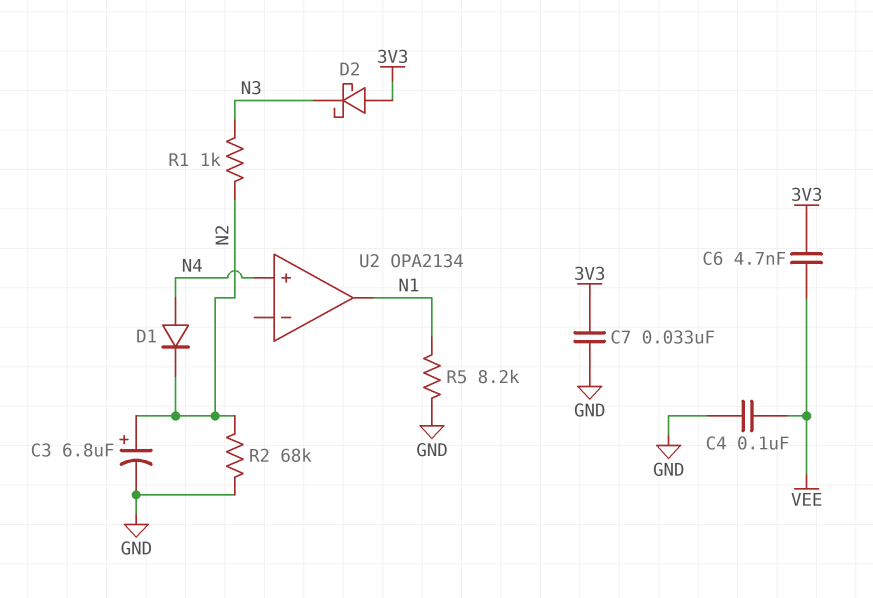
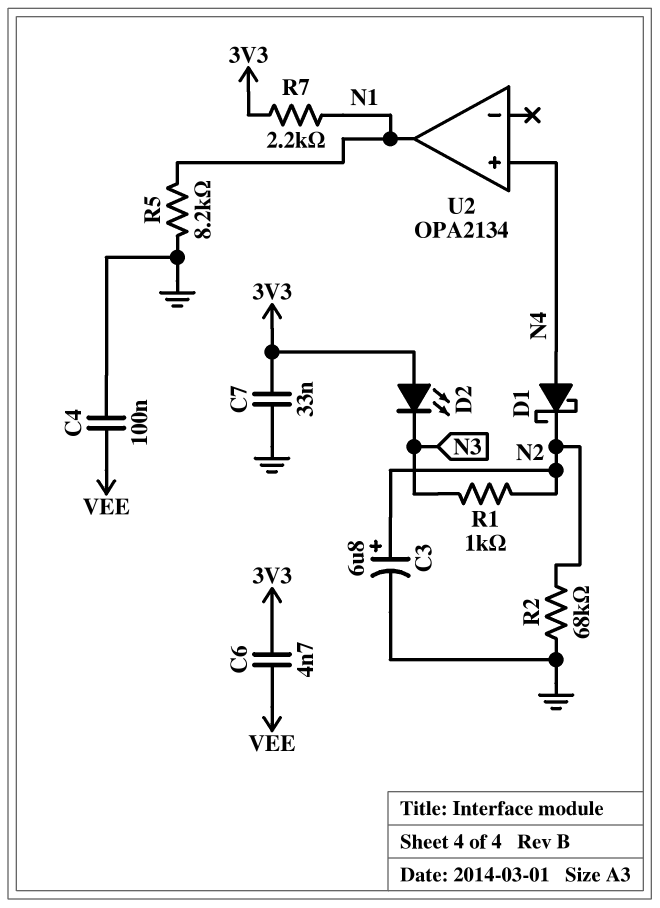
D1: diode (A N4, K N2) -> schottky (A N4, K N2)
D2: schottky (A 3V3, K N3) -> LED (A 3V3, K N3)
R7: none -> 2.2k (3V3, N1)

